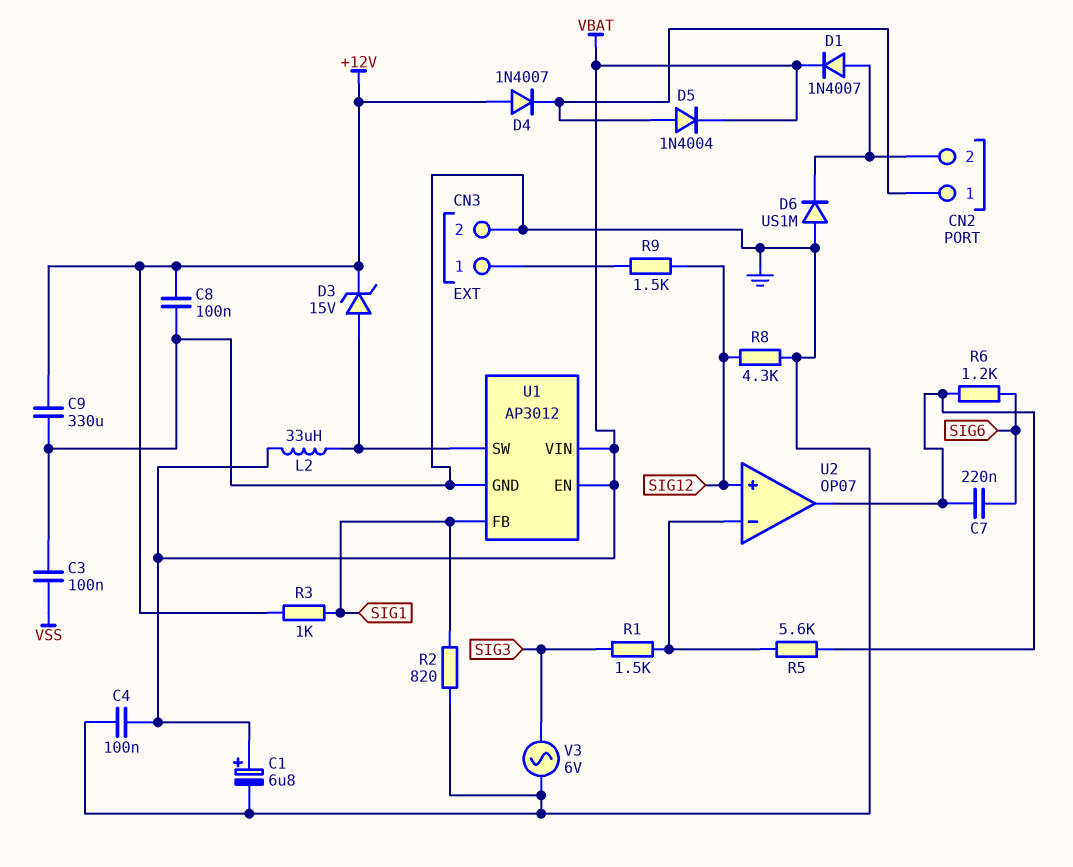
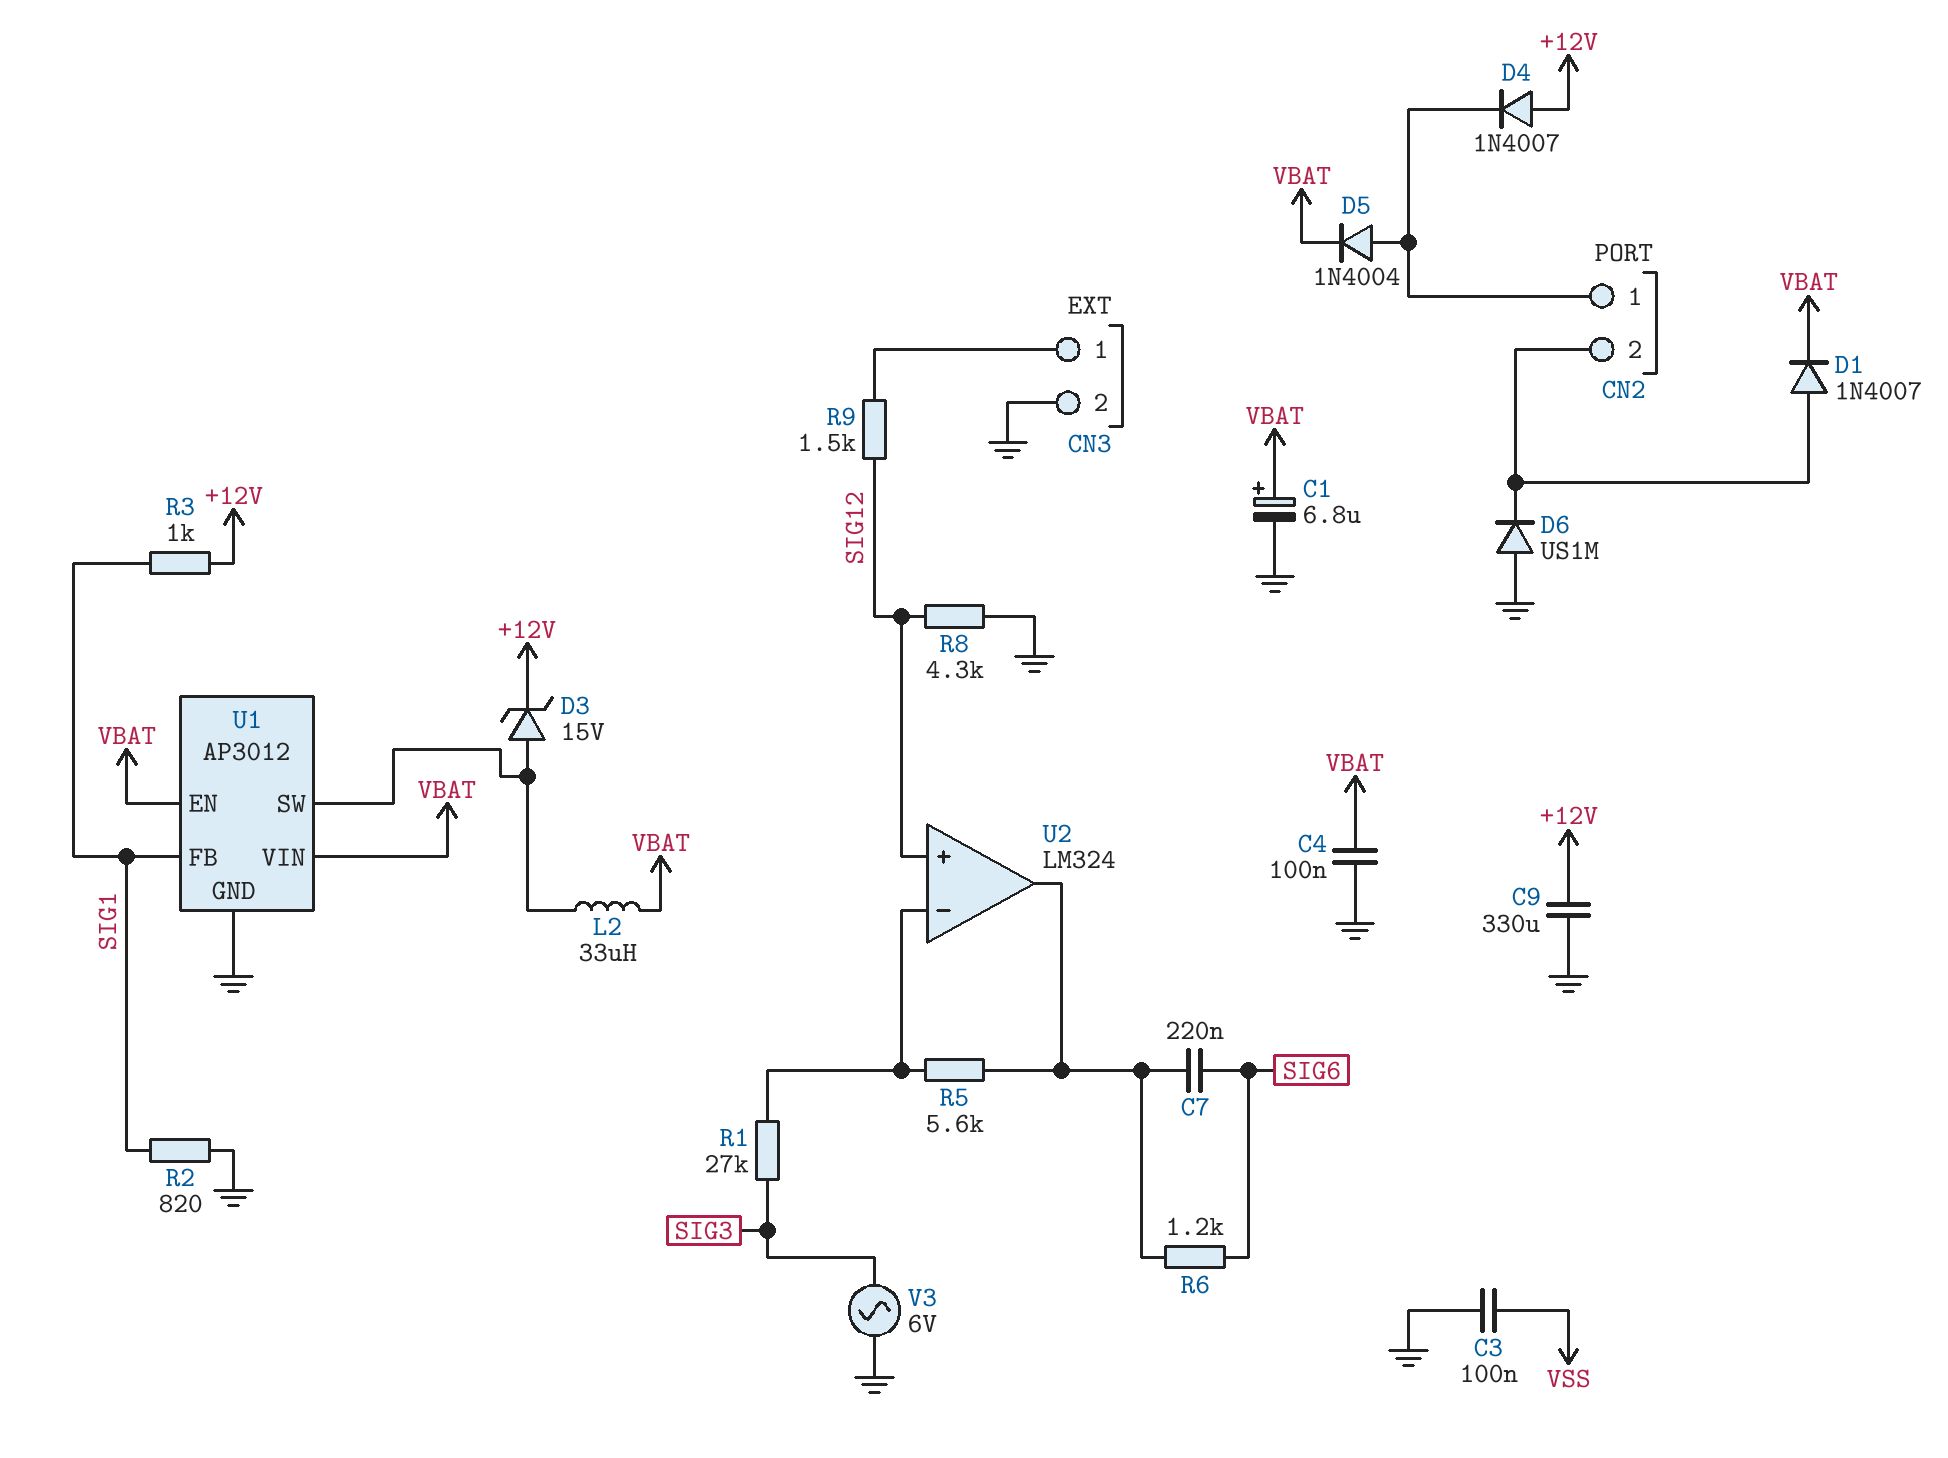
C8: 100nF (+12V, GND) -> none
R1: 1.5k (SIG3, U2/in-) -> 27k (SIG3, U2/in-)
U2: OP07 -> LM324

